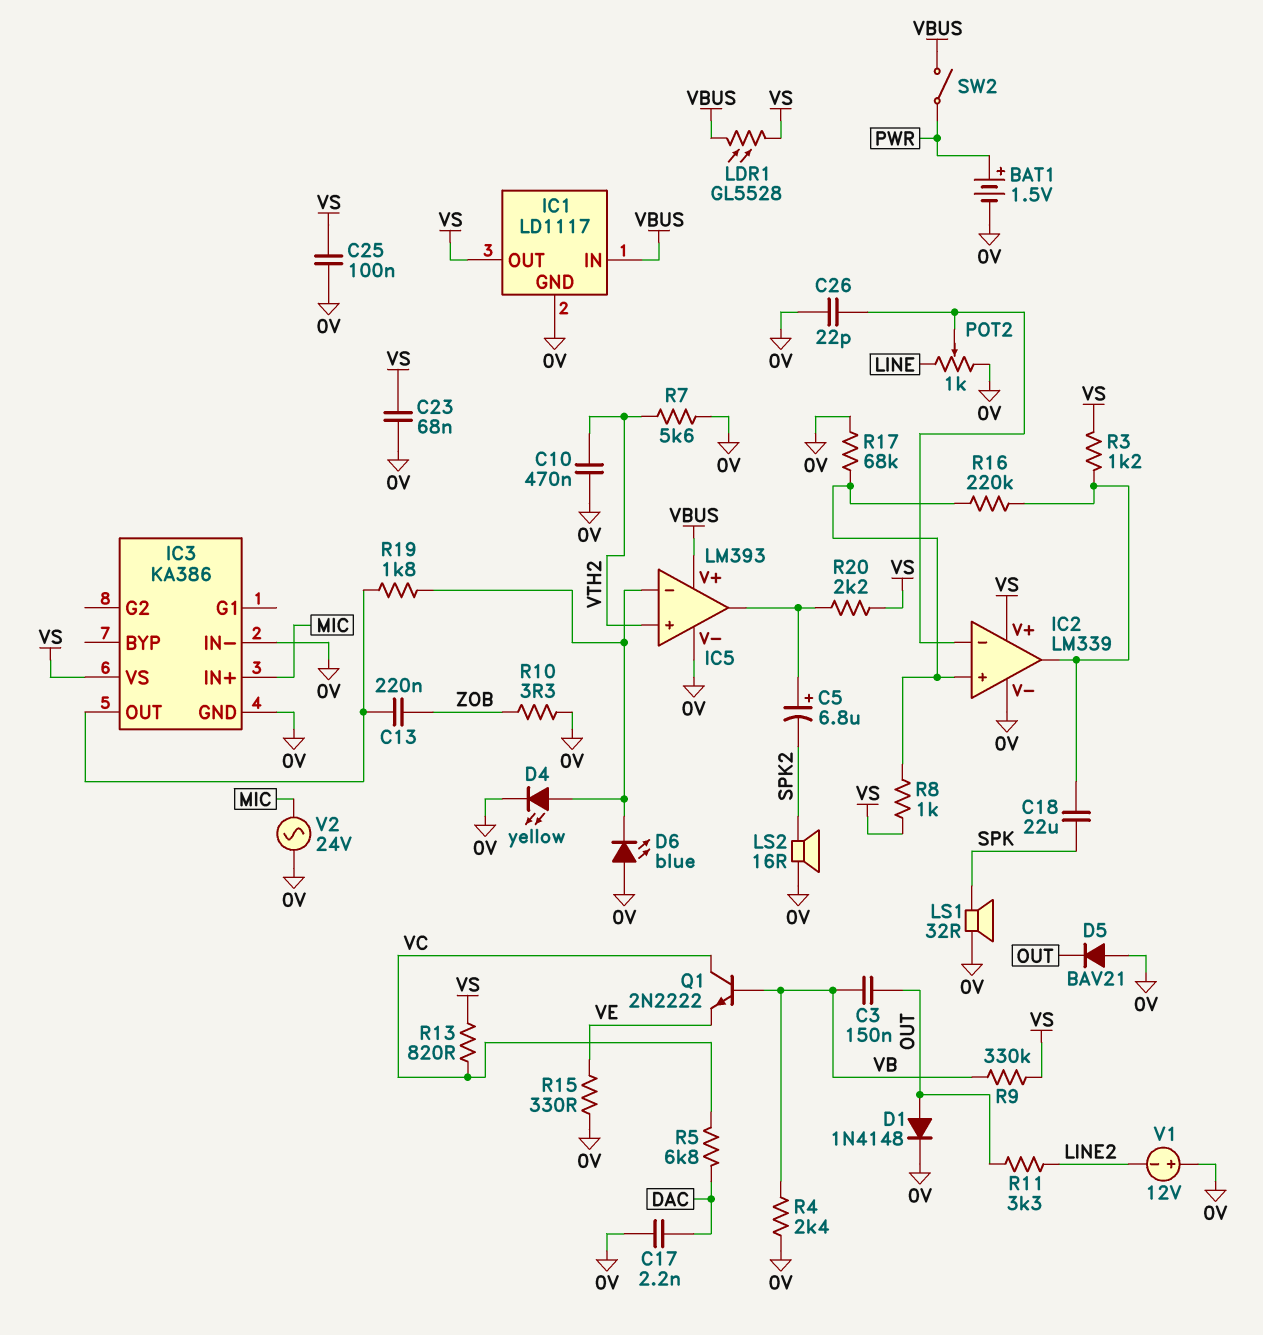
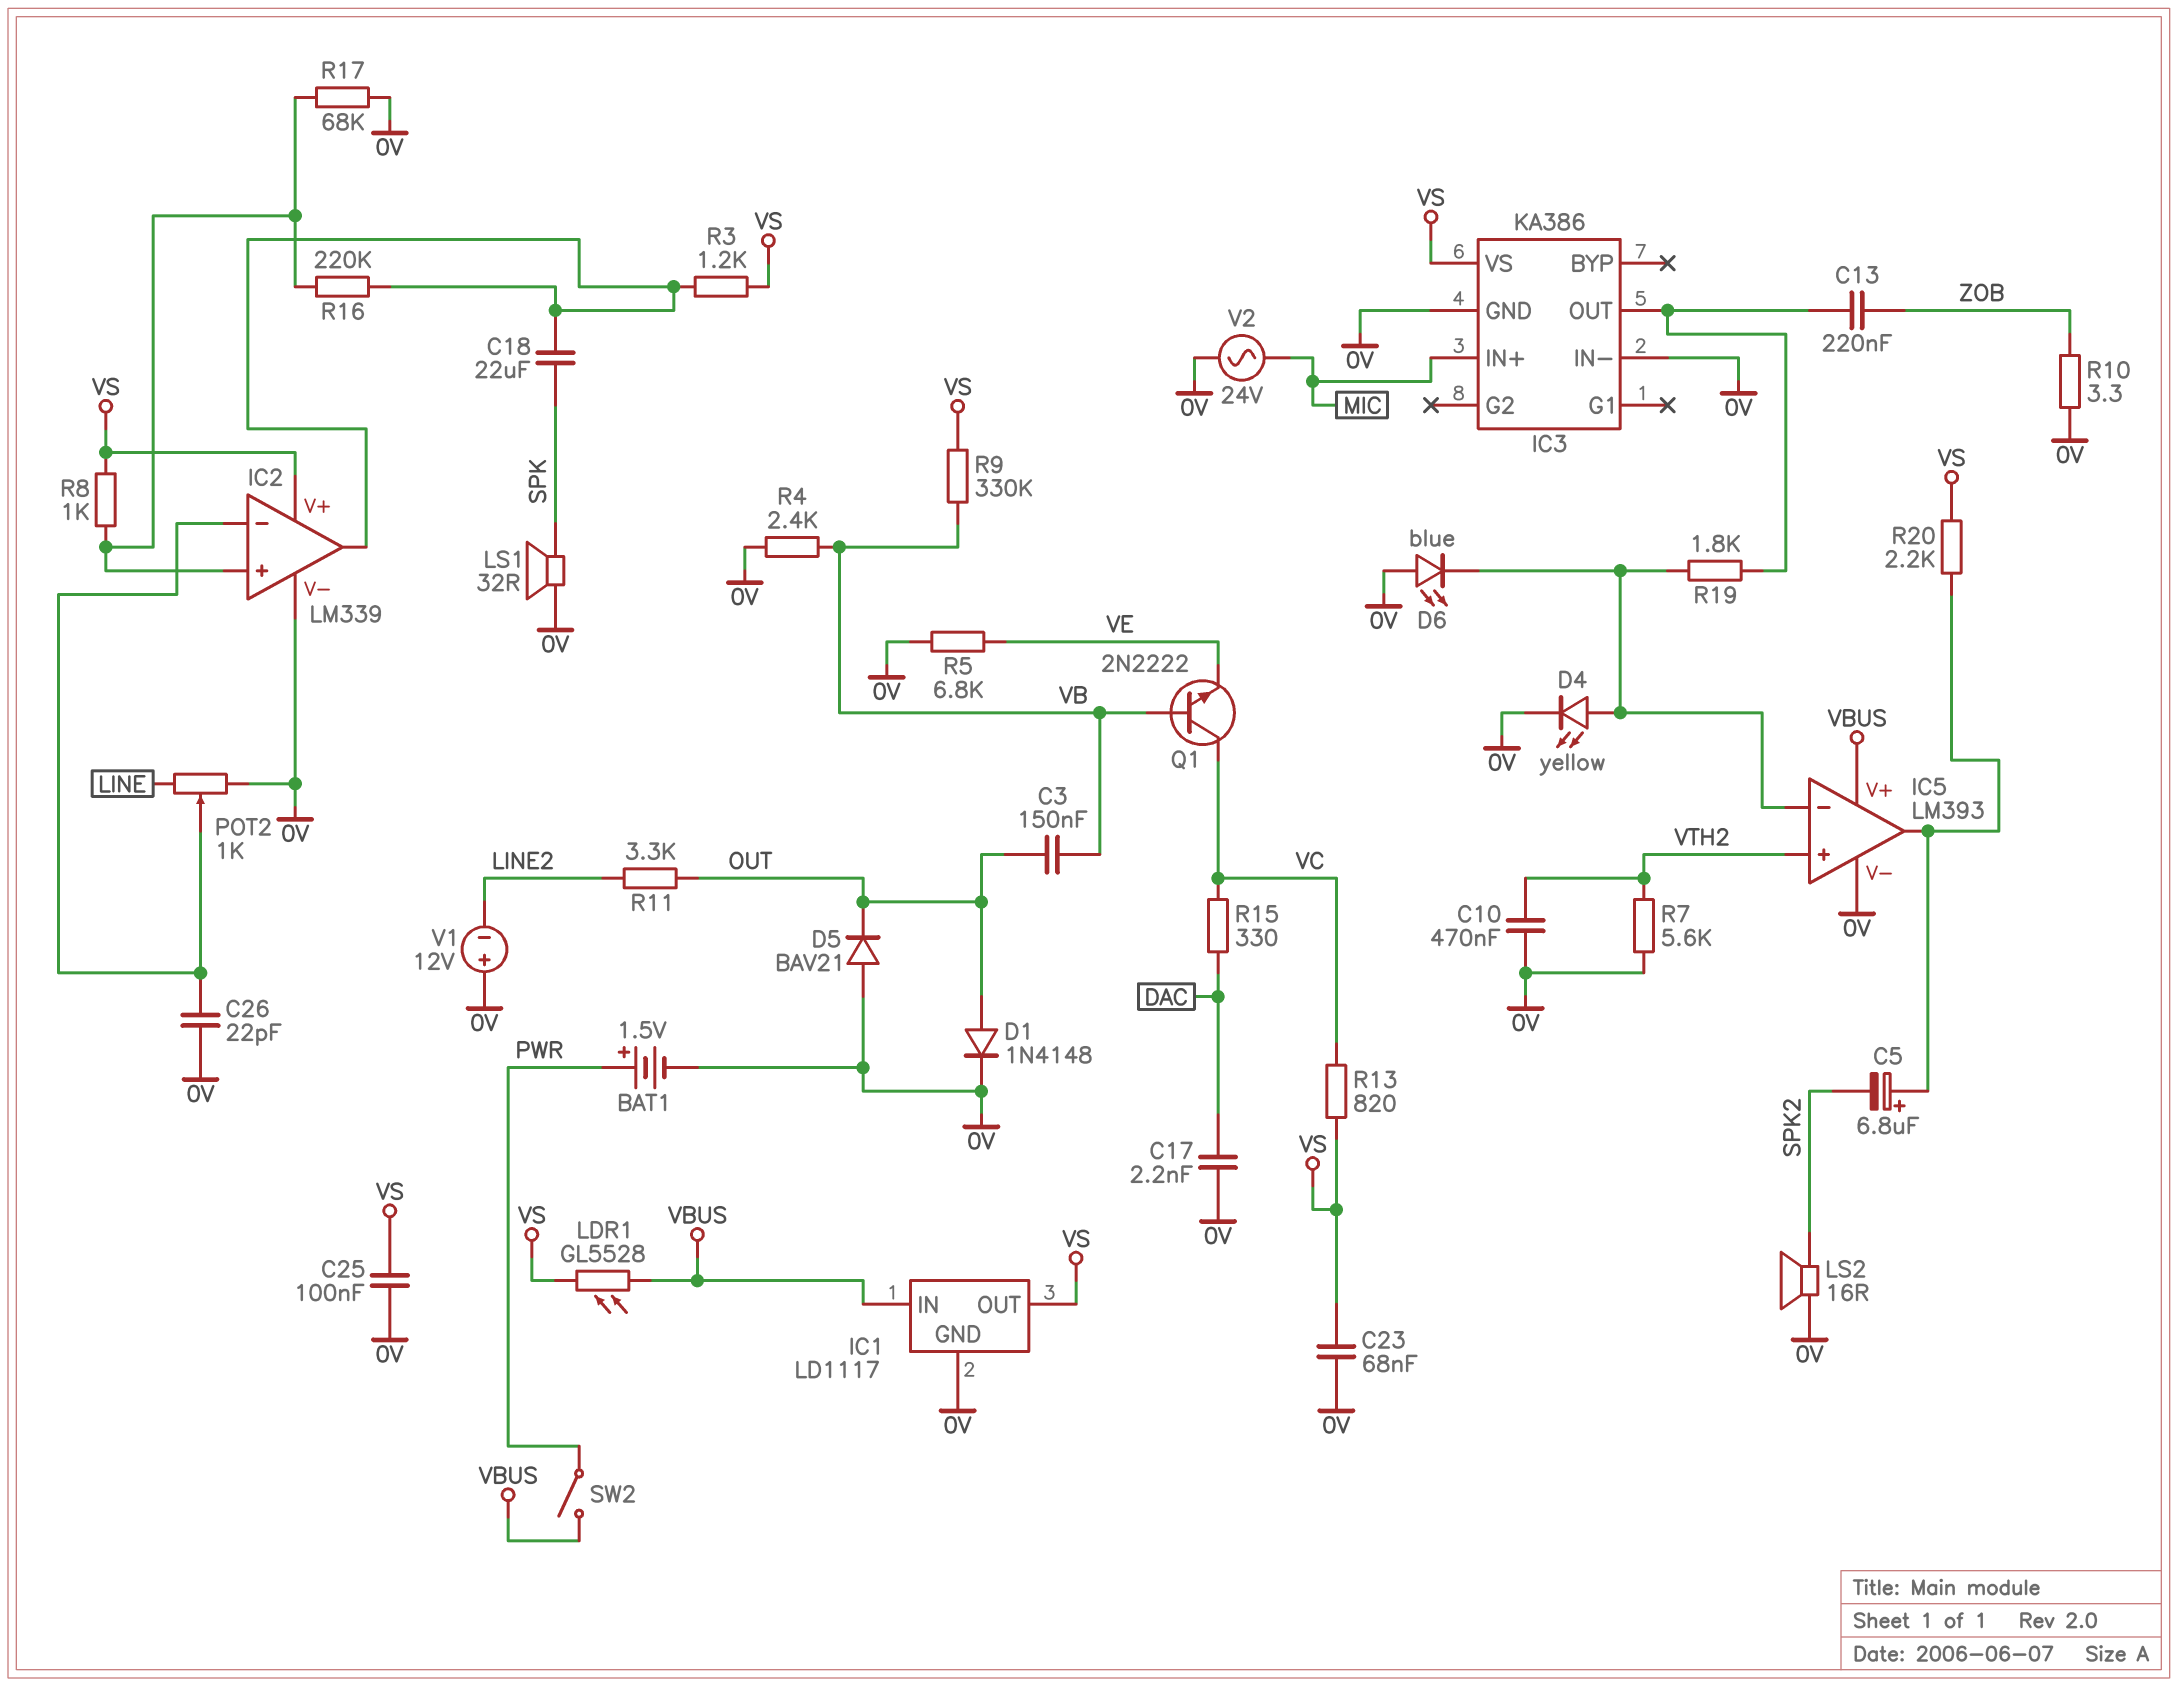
R5: 6.8k (DAC, VC) -> 6.8k (0V, VE)
R15: 330 (0V, VE) -> 330 (DAC, VC)

